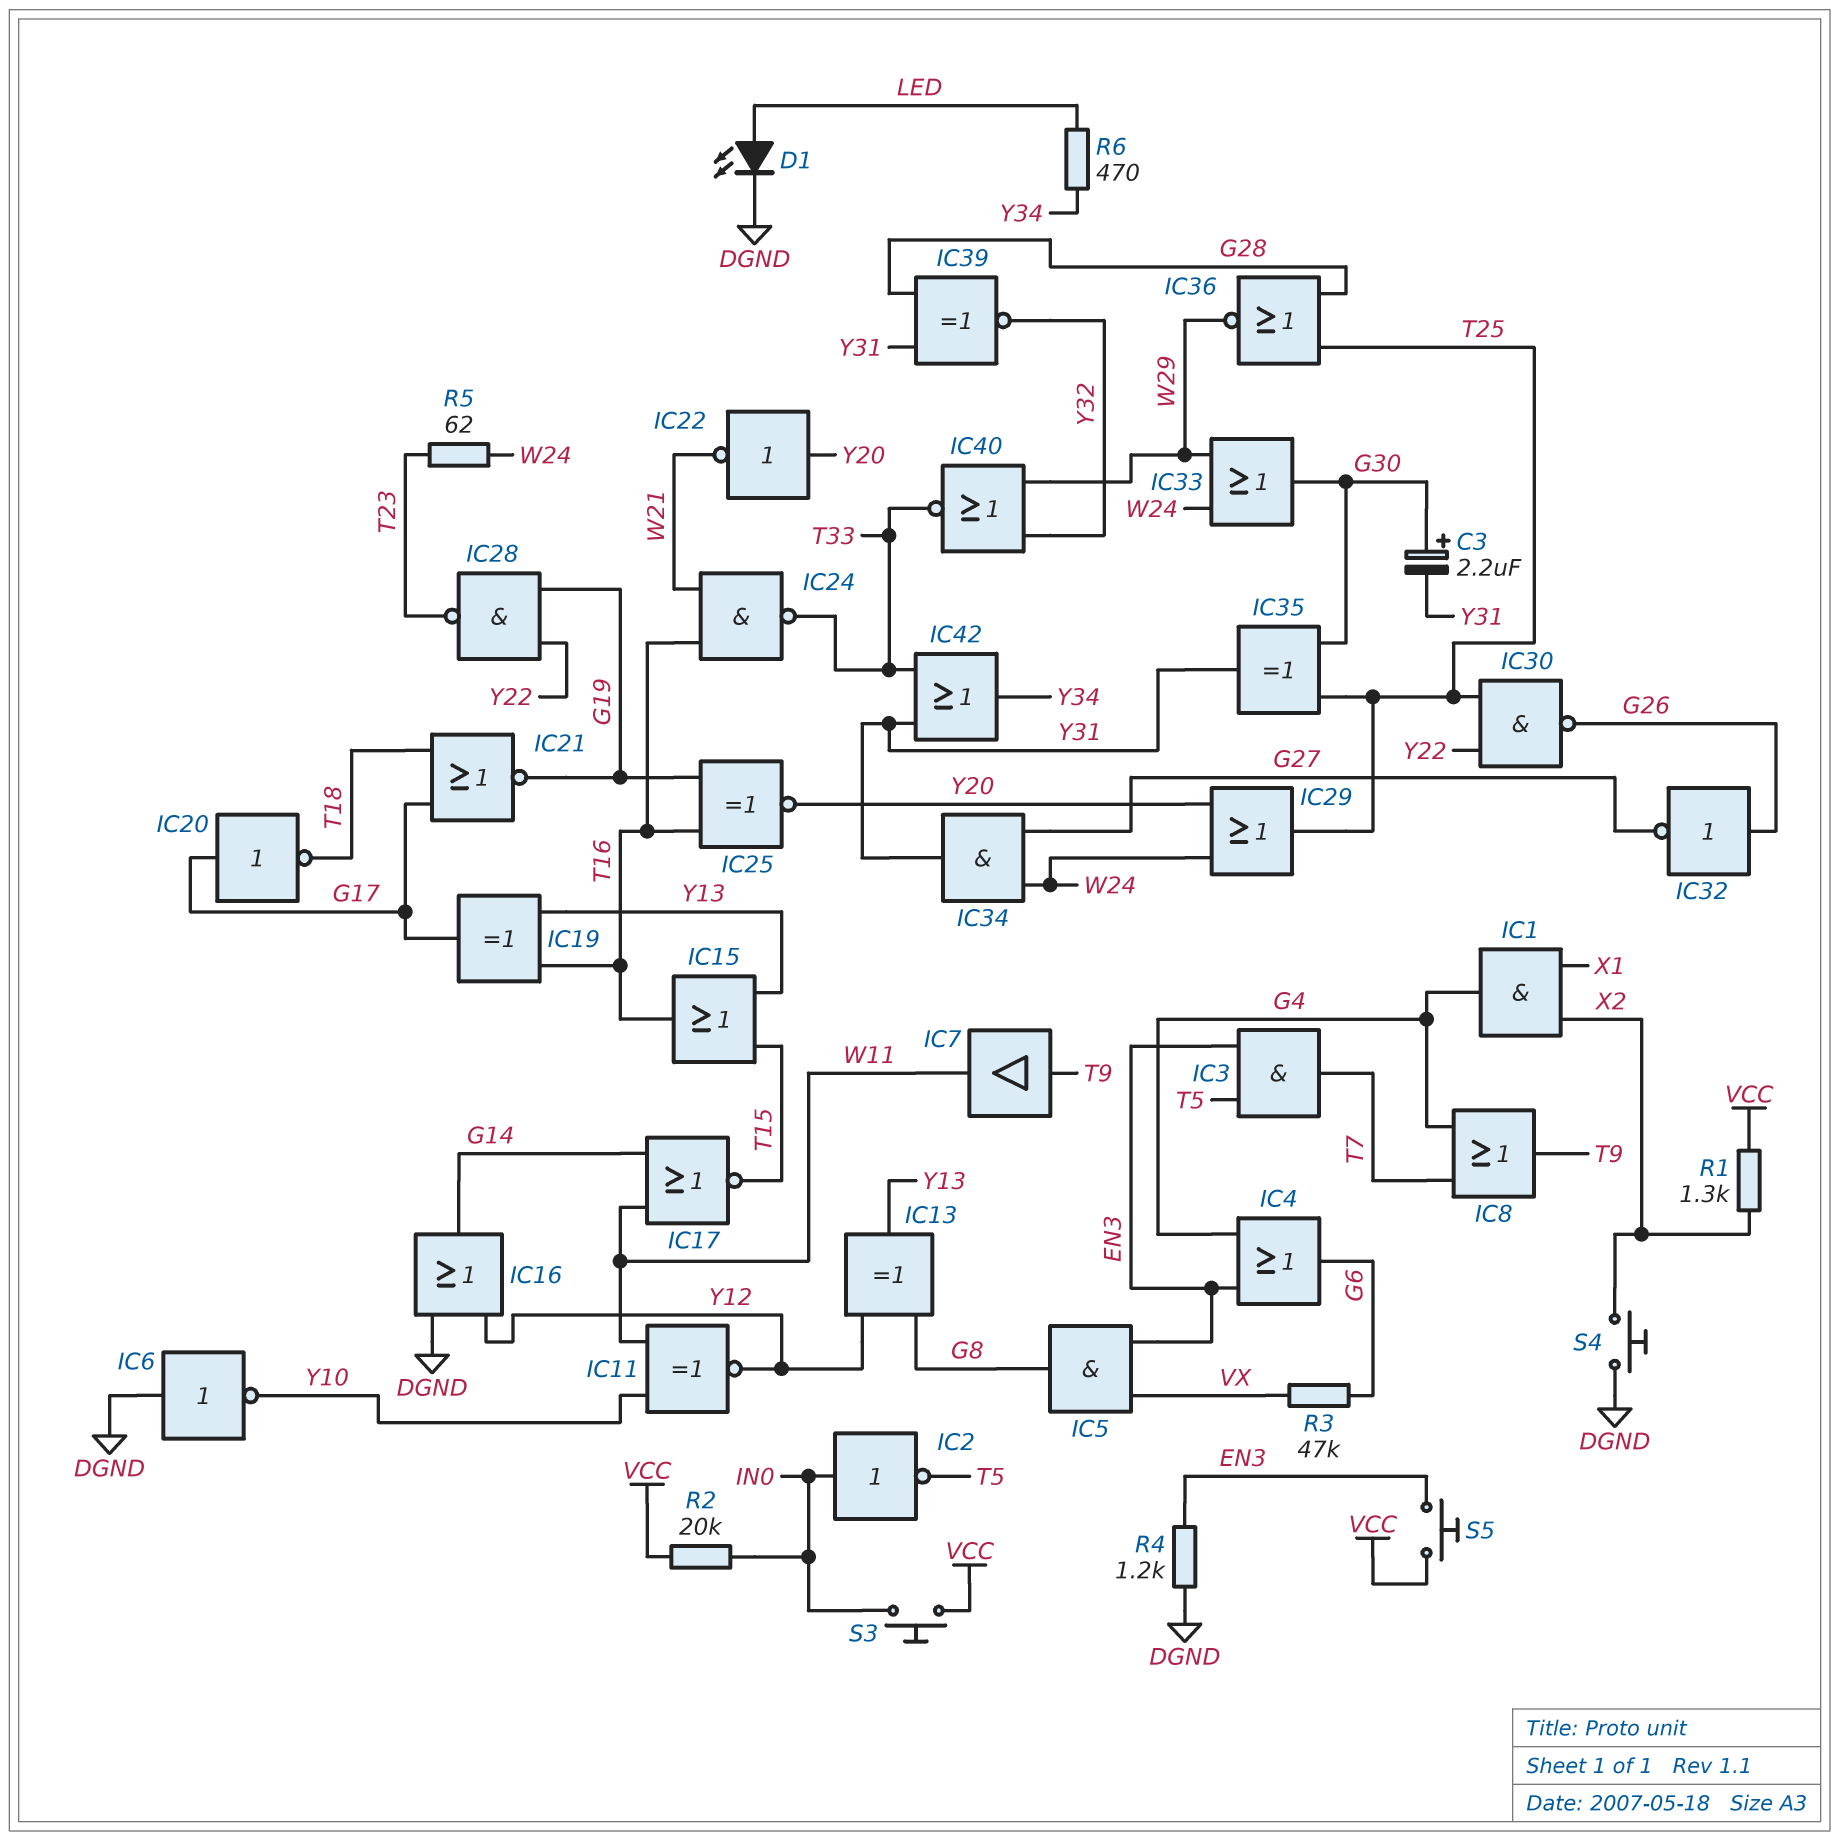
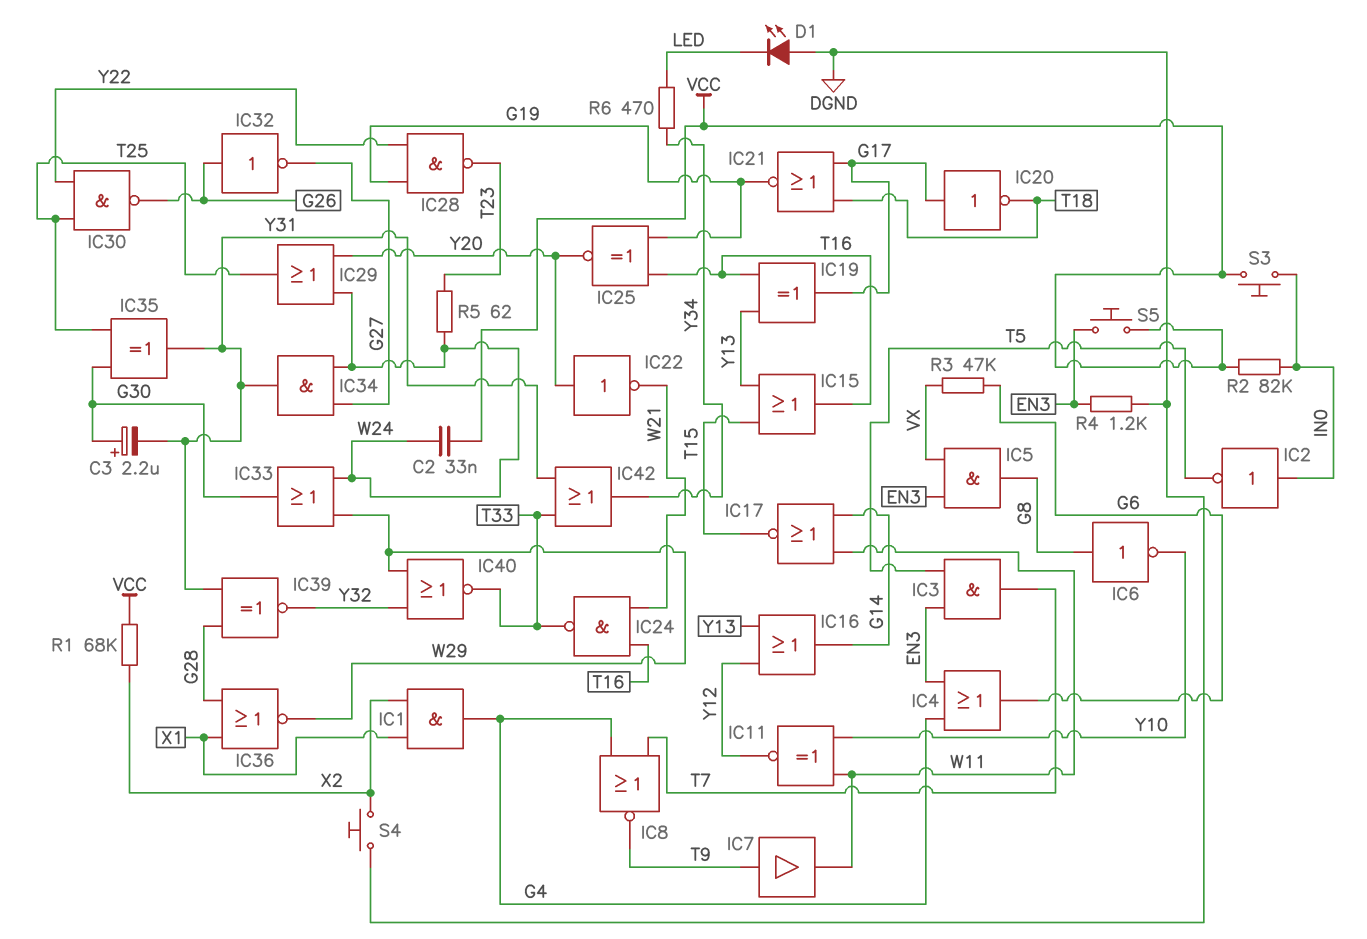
C2: none -> 33nF (VCC, W24)
D1: LED (A LED, K DGND) -> LED (A DGND, K LED)
IC6: NOT (in DGND, out Y10) -> NOT (in G8, out Y10)
IC8: OR (in G4, in T7, out T9) -> NOR (in G4, in T7, out T9)
IC13: XOR (in G8, in Y12, out Y13) -> none
IC16: OR (in DGND, in Y12, out G14) -> OR (in Y12, in Y13, out G14)
IC36: NOR (in G28, in T25, out W29) -> NOR (in G28, in X1, out W29)
R1: 1.3k (VCC, X2) -> 68k (VCC, X2)
R2: 20k (IN0, VCC) -> 82k (IN0, VCC)

